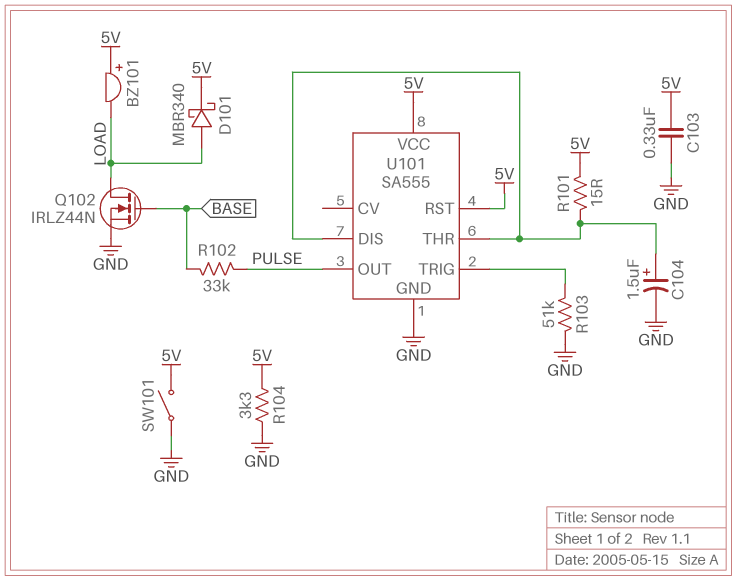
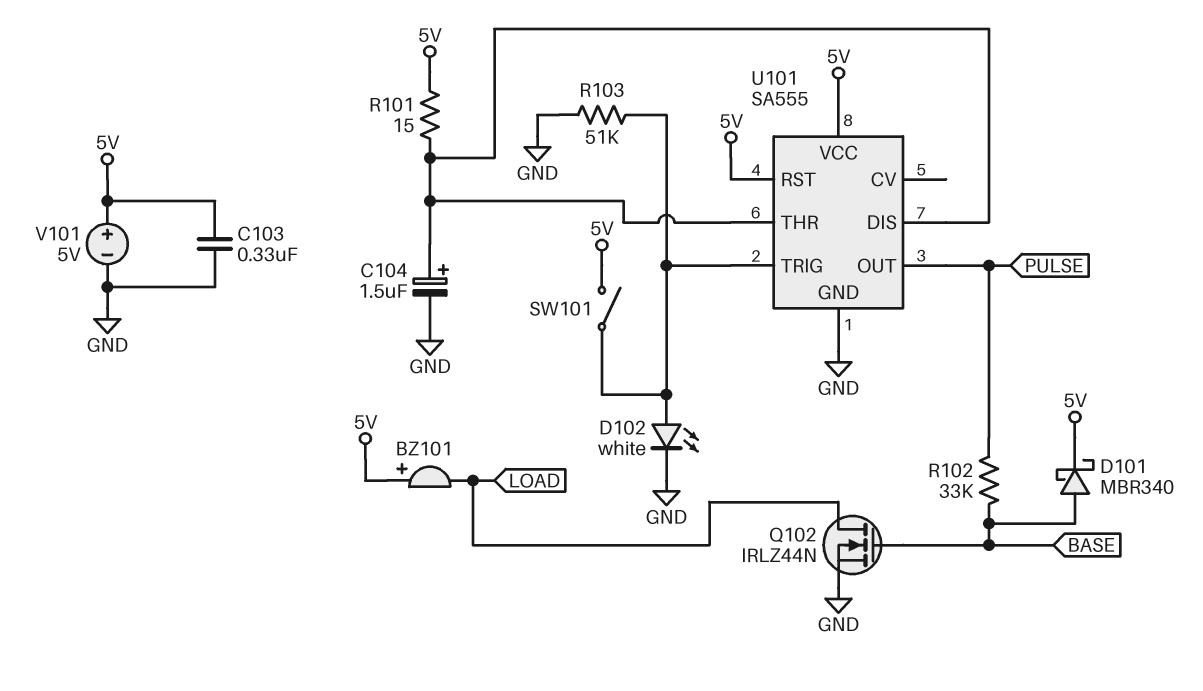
D101: schottky MBR340 (A LOAD, K 5V) -> schottky MBR340 (A BASE, K 5V)
D102: none -> LED white (A U101/TRIG, K GND)
R104: 3.3k (5V, GND) -> none
SW101: switch (5V, GND) -> switch (5V, U101/TRIG)
V101: none -> 5V (plus 5V, minus GND)

